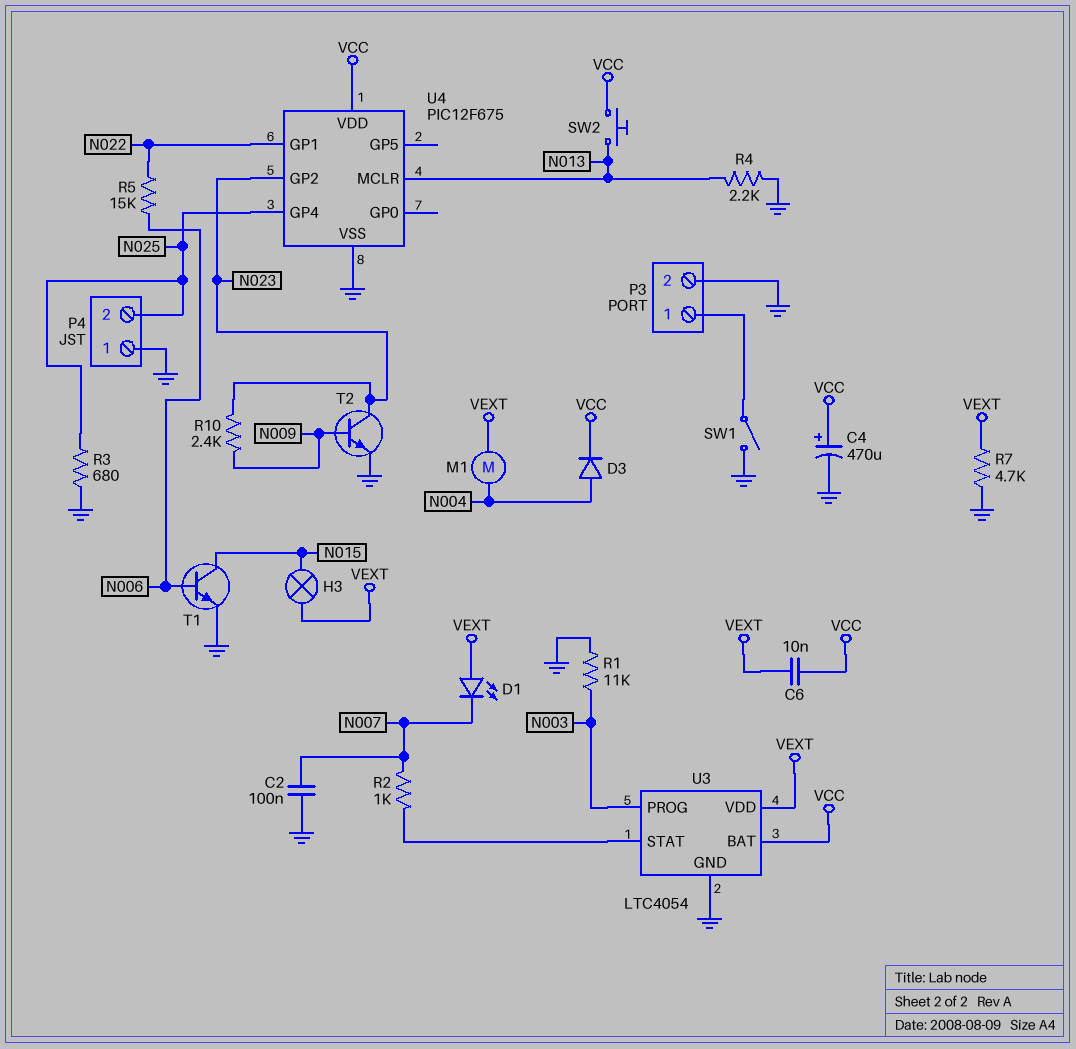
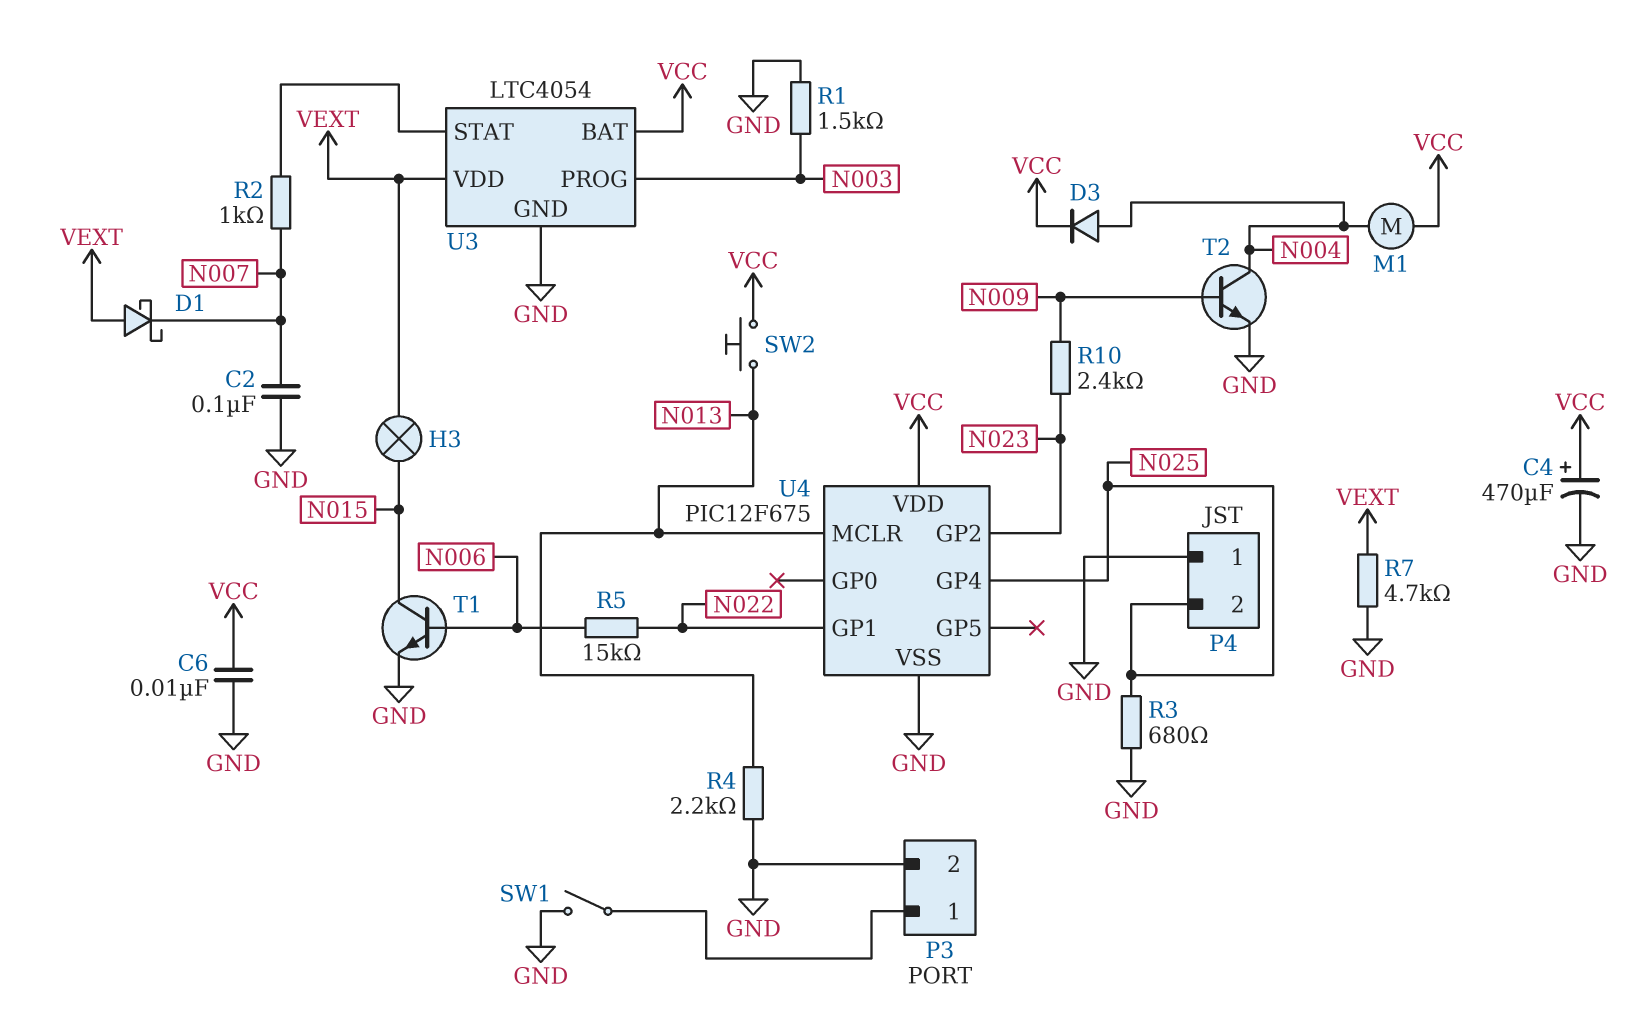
C6: 10nF (VCC, VEXT) -> 10nF (GND, VCC)
D1: LED (A VEXT, K N007) -> schottky (A VEXT, K N007)
M1: motor (N004, VEXT) -> motor (N004, VCC)
R1: 11k (GND, N003) -> 1.5k (GND, N003)
T2: NPN (B N009, C N023, E GND) -> NPN (B N009, C N004, E GND)

